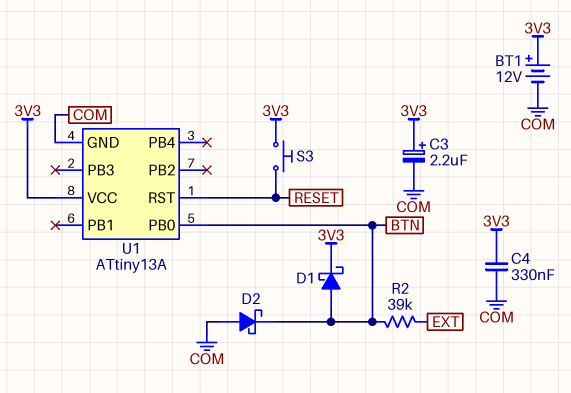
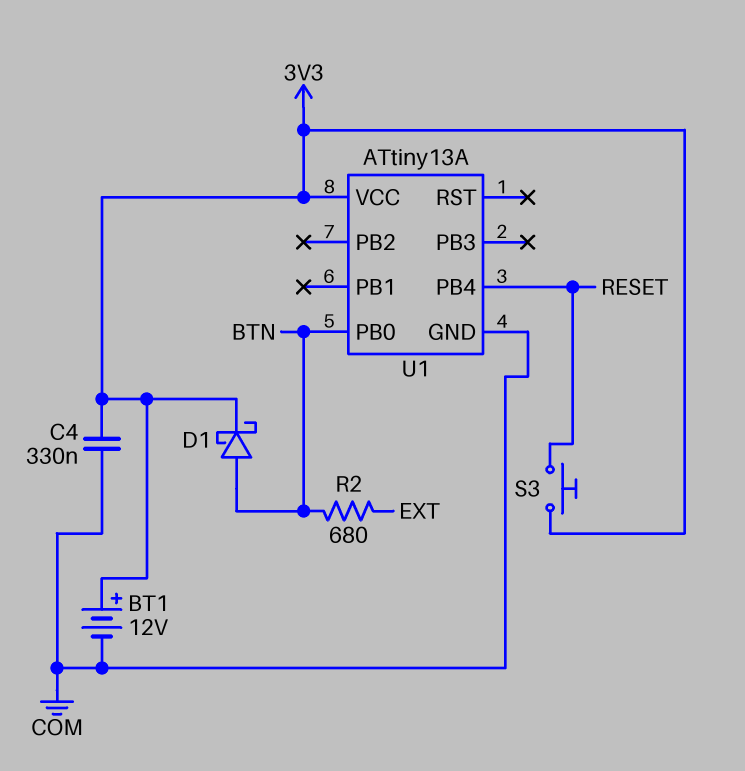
C3: 2.2uF (plus 3V3, minus COM) -> none
D2: schottky (A COM, K BTN) -> none
R2: 39k (BTN, EXT) -> 680 (BTN, EXT)
U1 pin PB4: none -> RESET
U1 pin RST: RESET -> none

